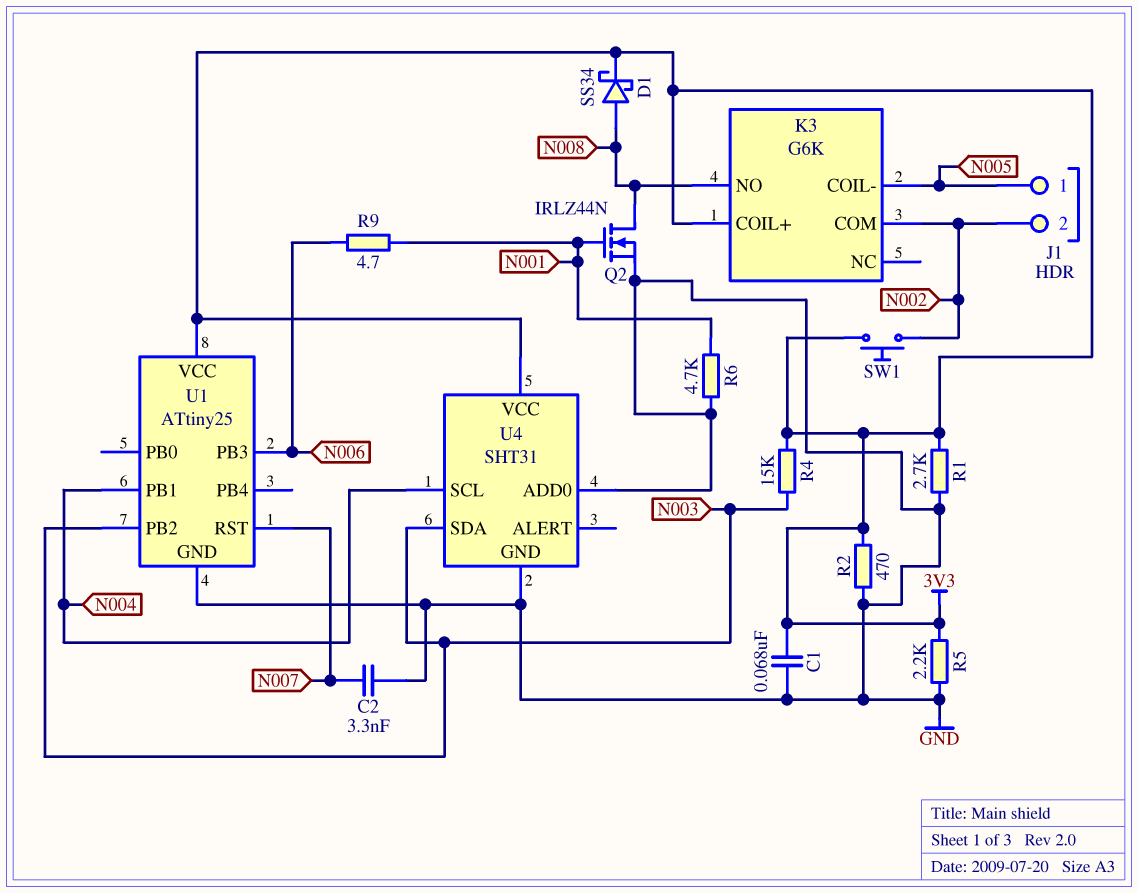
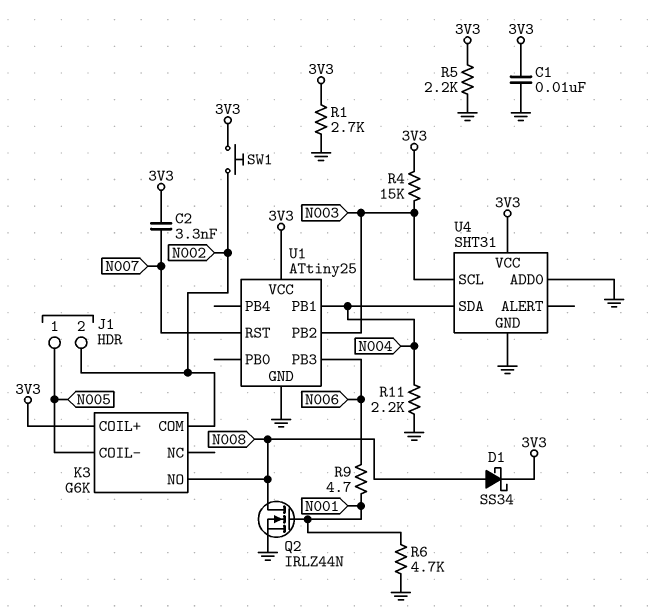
C1: 68nF (3V3, GND) -> 10nF (3V3, GND)
C2: 3.3nF (GND, N007) -> 3.3nF (3V3, N007)
R2: 470 (3V3, GND) -> none
R11: none -> 2.2k (GND, N004)
U4 pin SCL: N004 -> N003
U4 pin SDA: N003 -> N004

